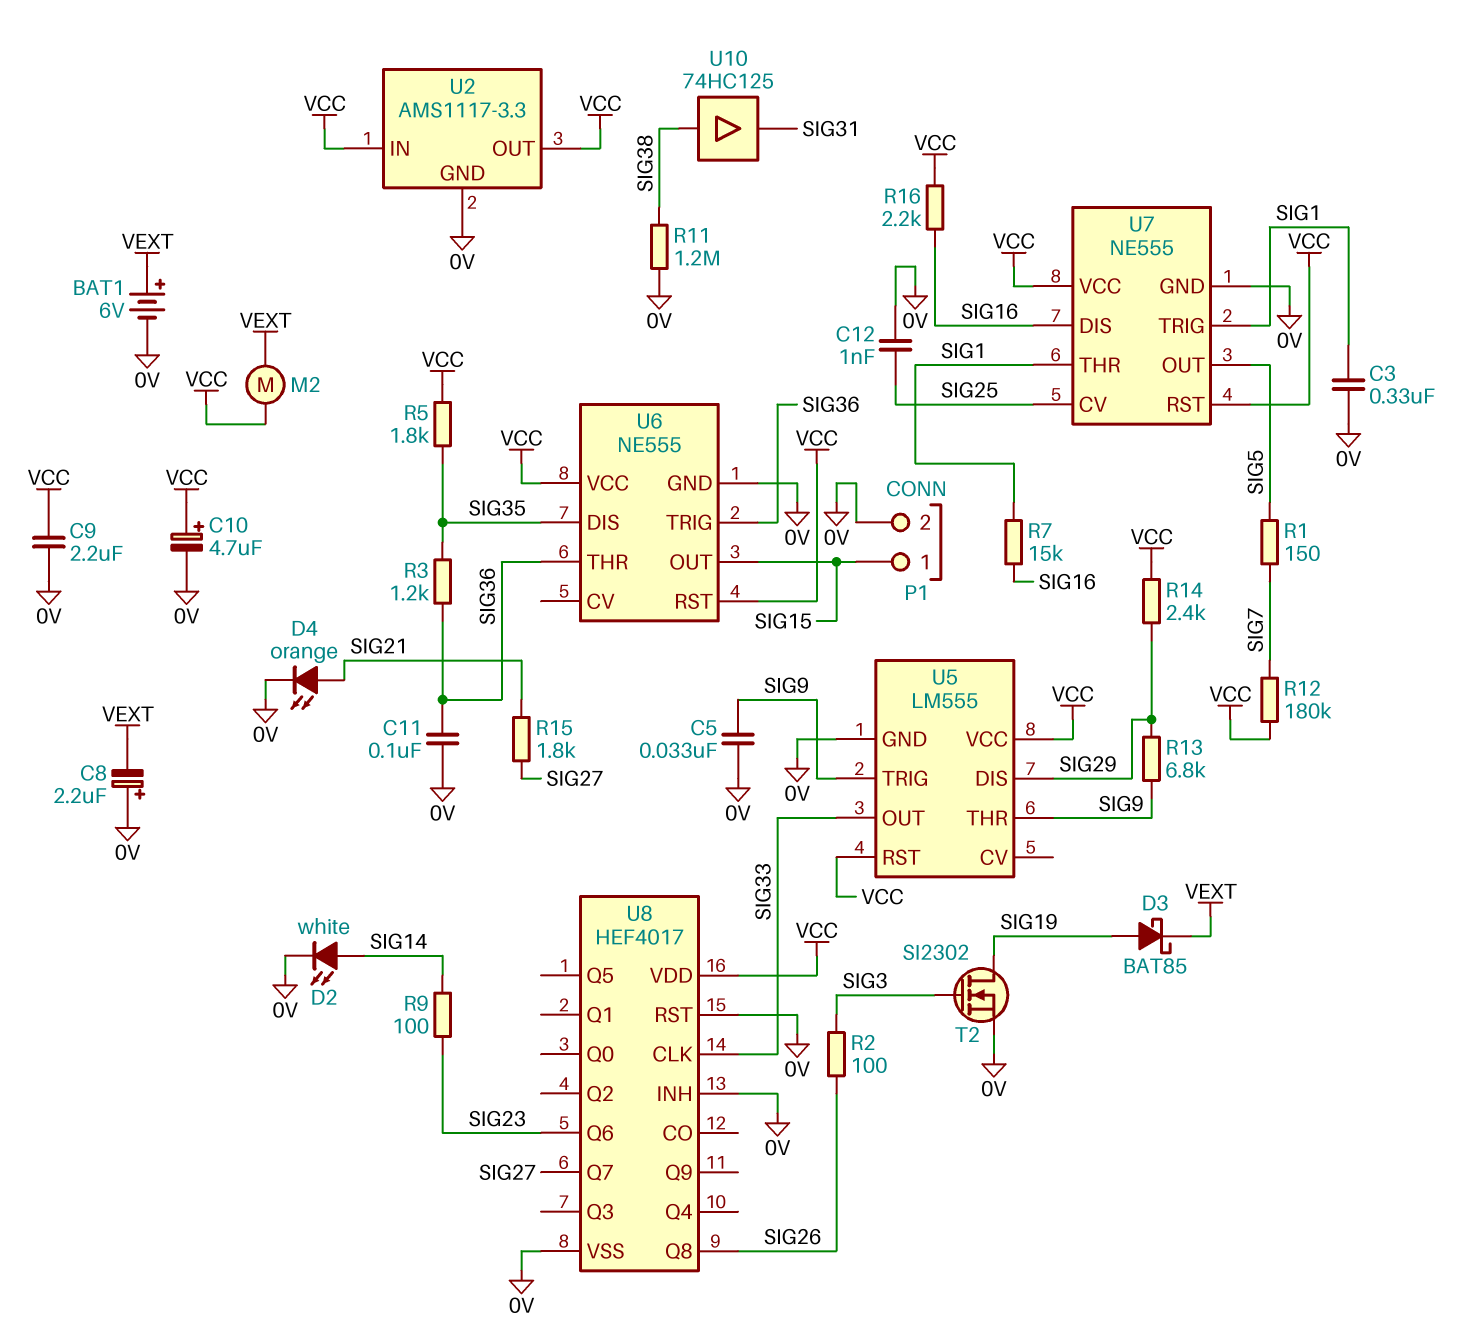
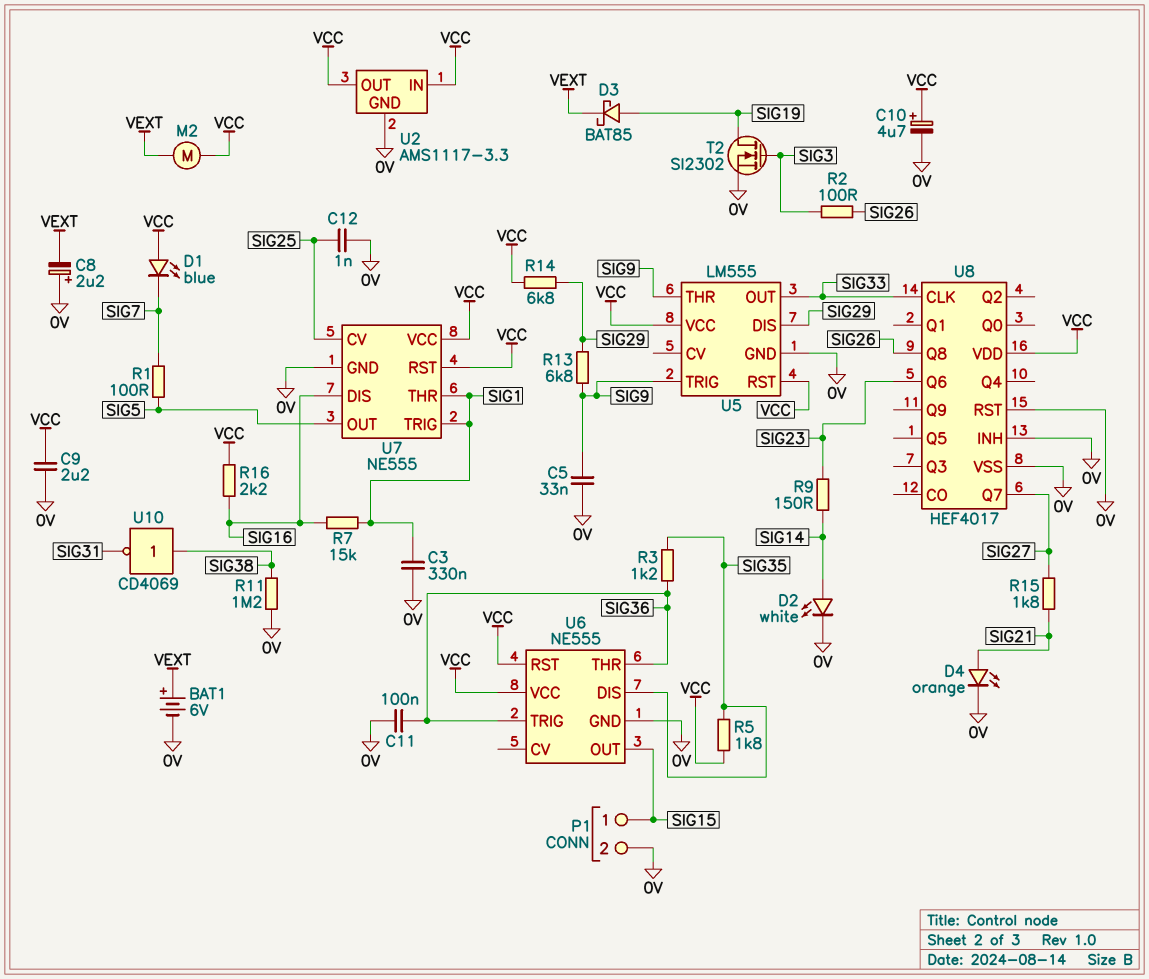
D1: none -> LED blue (A VCC, K SIG7)
R1: 150 (SIG5, SIG7) -> 100 (SIG5, SIG7)
R9: 100 (SIG14, SIG23) -> 150 (SIG14, SIG23)
R12: 180k (SIG7, VCC) -> none
R14: 2.4k (SIG29, VCC) -> 6.8k (SIG29, VCC)
U10: buffer 74HC125 (in SIG38, out SIG31) -> NOT CD4069 (in SIG38, out SIG31)

